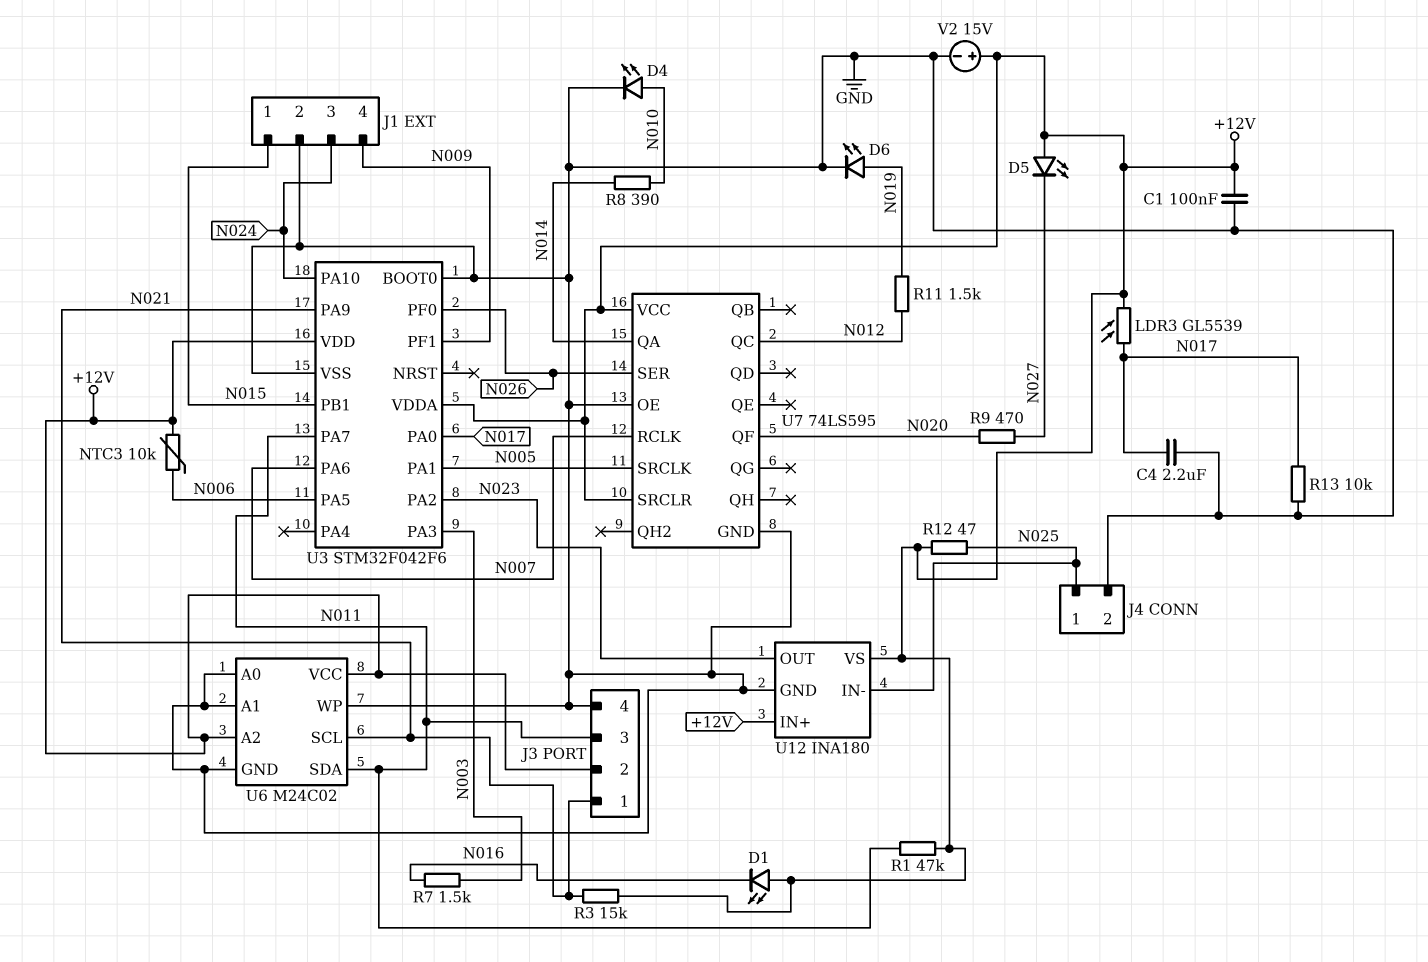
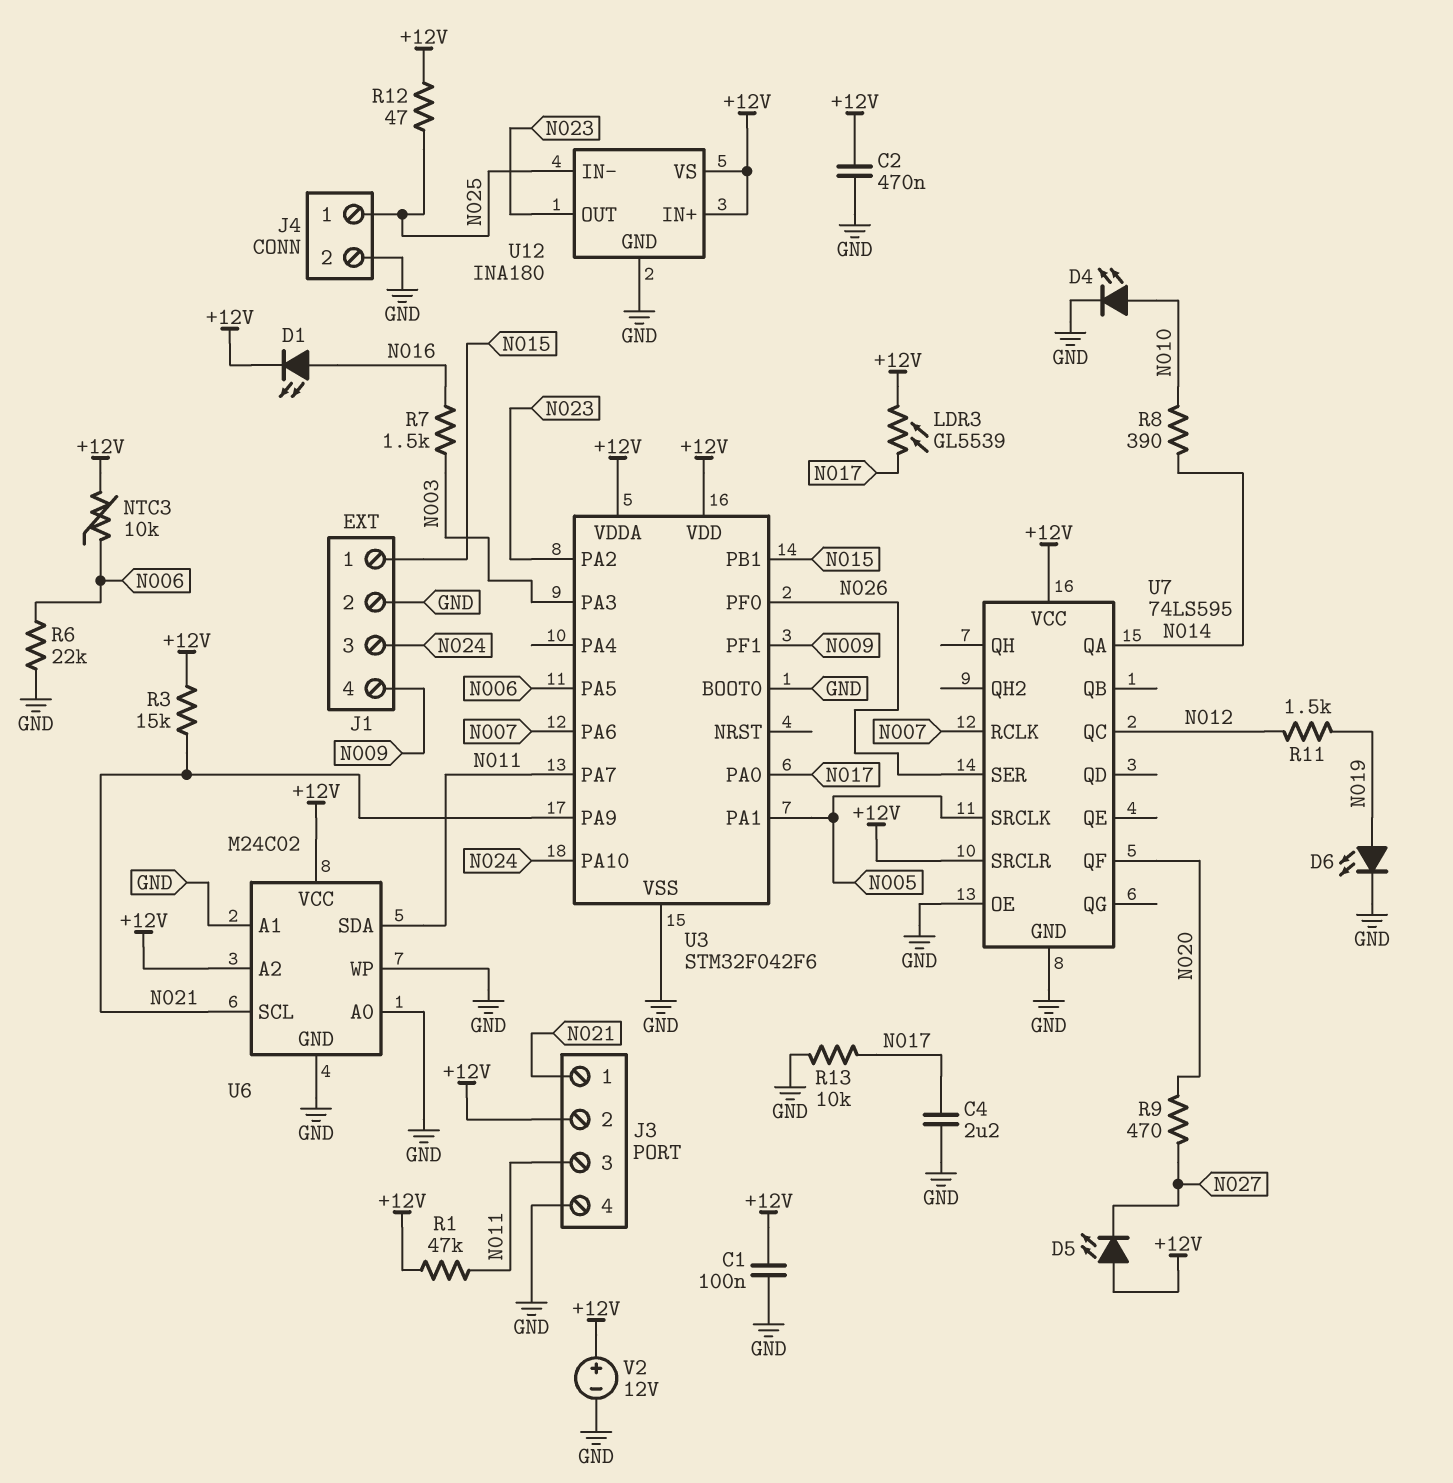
C2: none -> 470nF (+12V, GND)
D1: LED (A +12V, K N016) -> LED (A N016, K +12V)
R6: none -> 22k (GND, N006)
V2: 15V (plus +12V, minus GND) -> 12V (plus +12V, minus GND)

